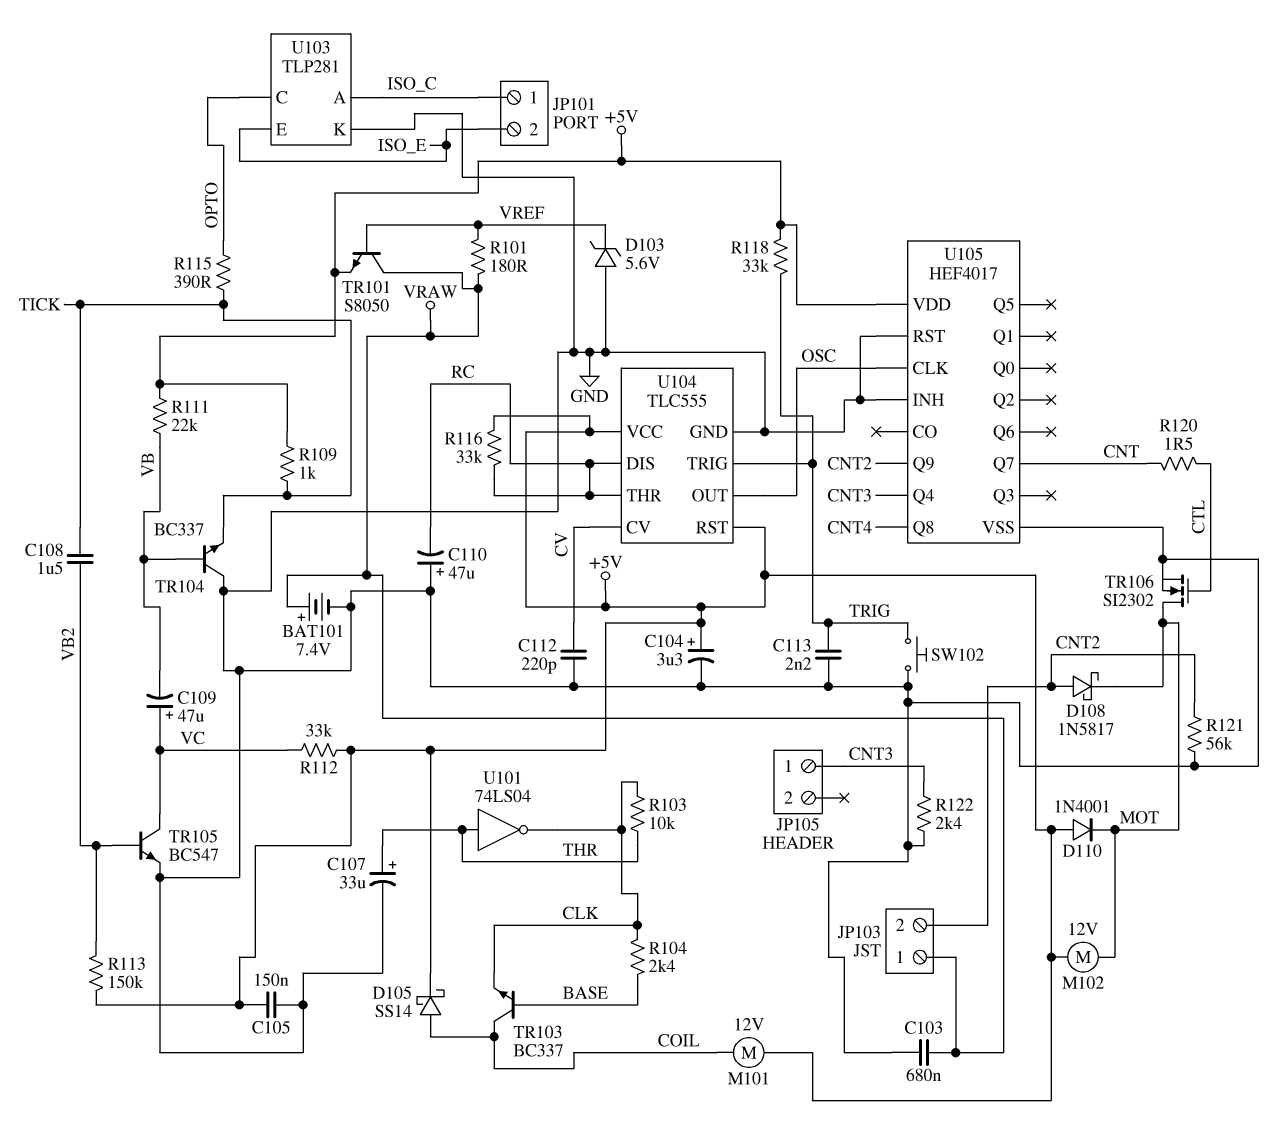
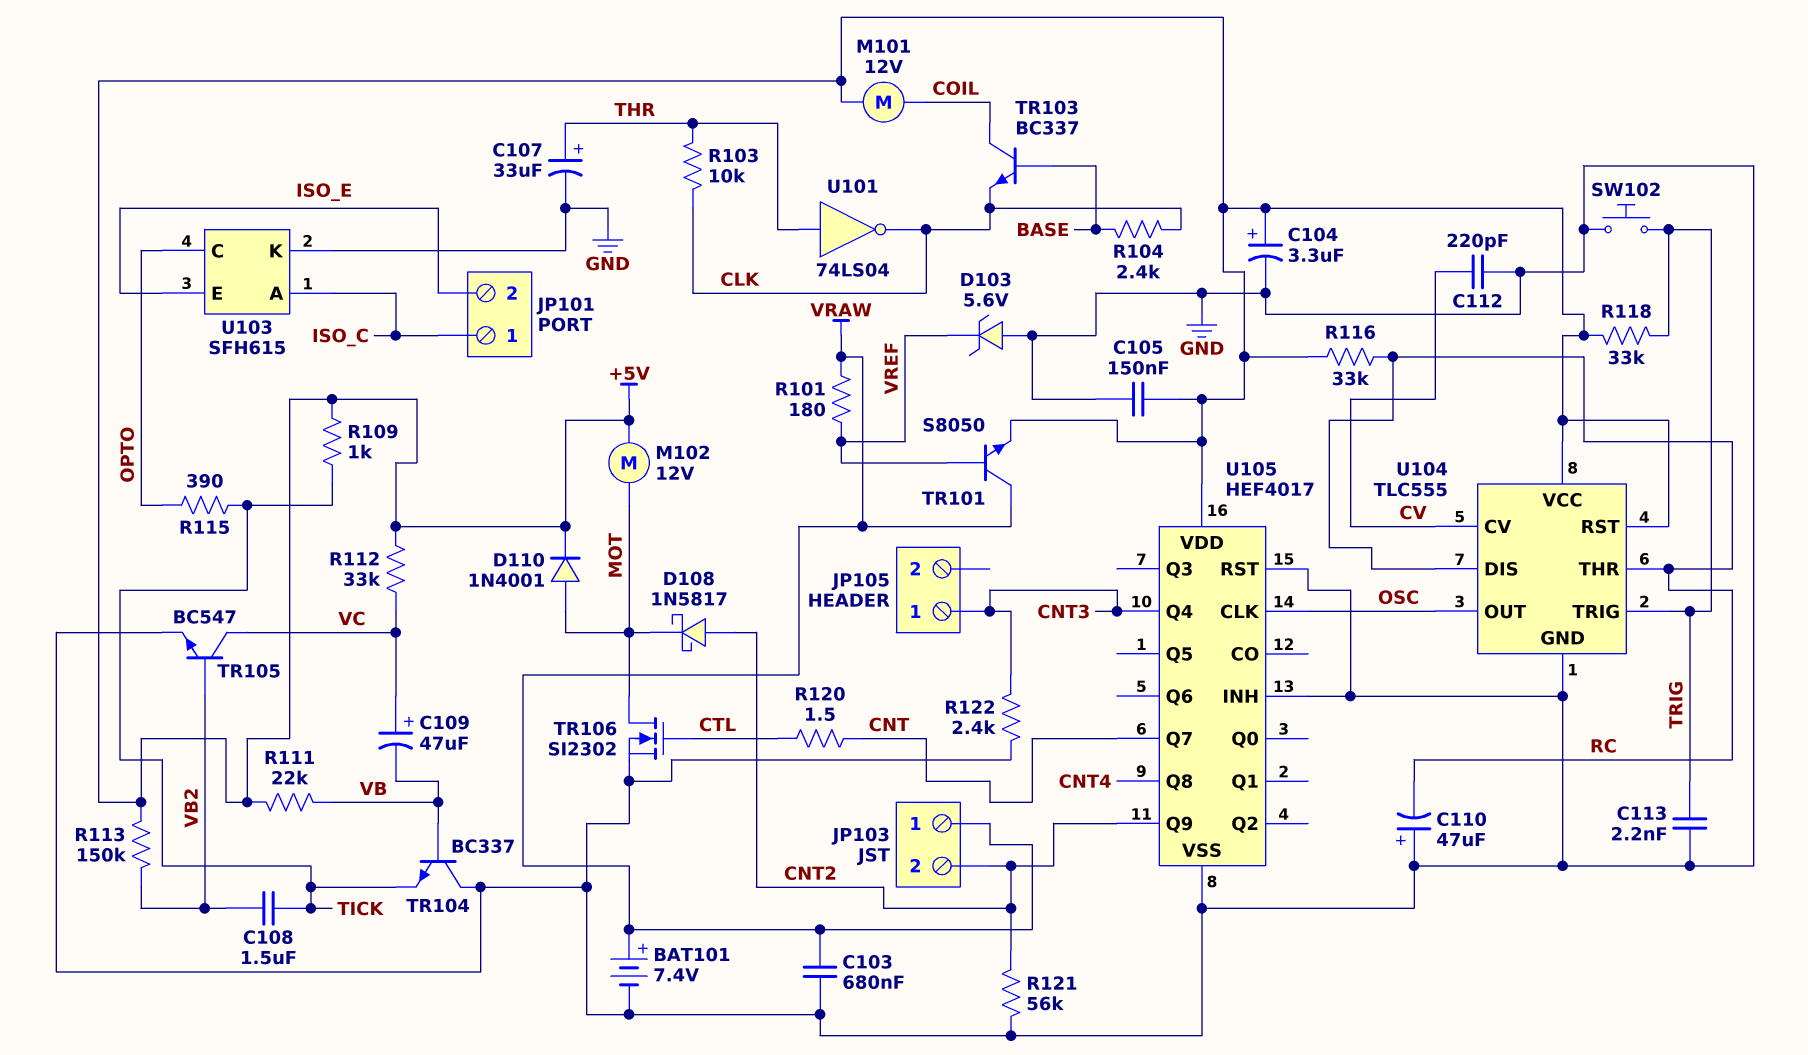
D105: schottky SS14 (A COIL, K +5V) -> none
D110: diode 1N4001 (A +5V, K MOT) -> diode 1N4001 (A MOT, K +5V)
U103: TLP281 -> SFH615

